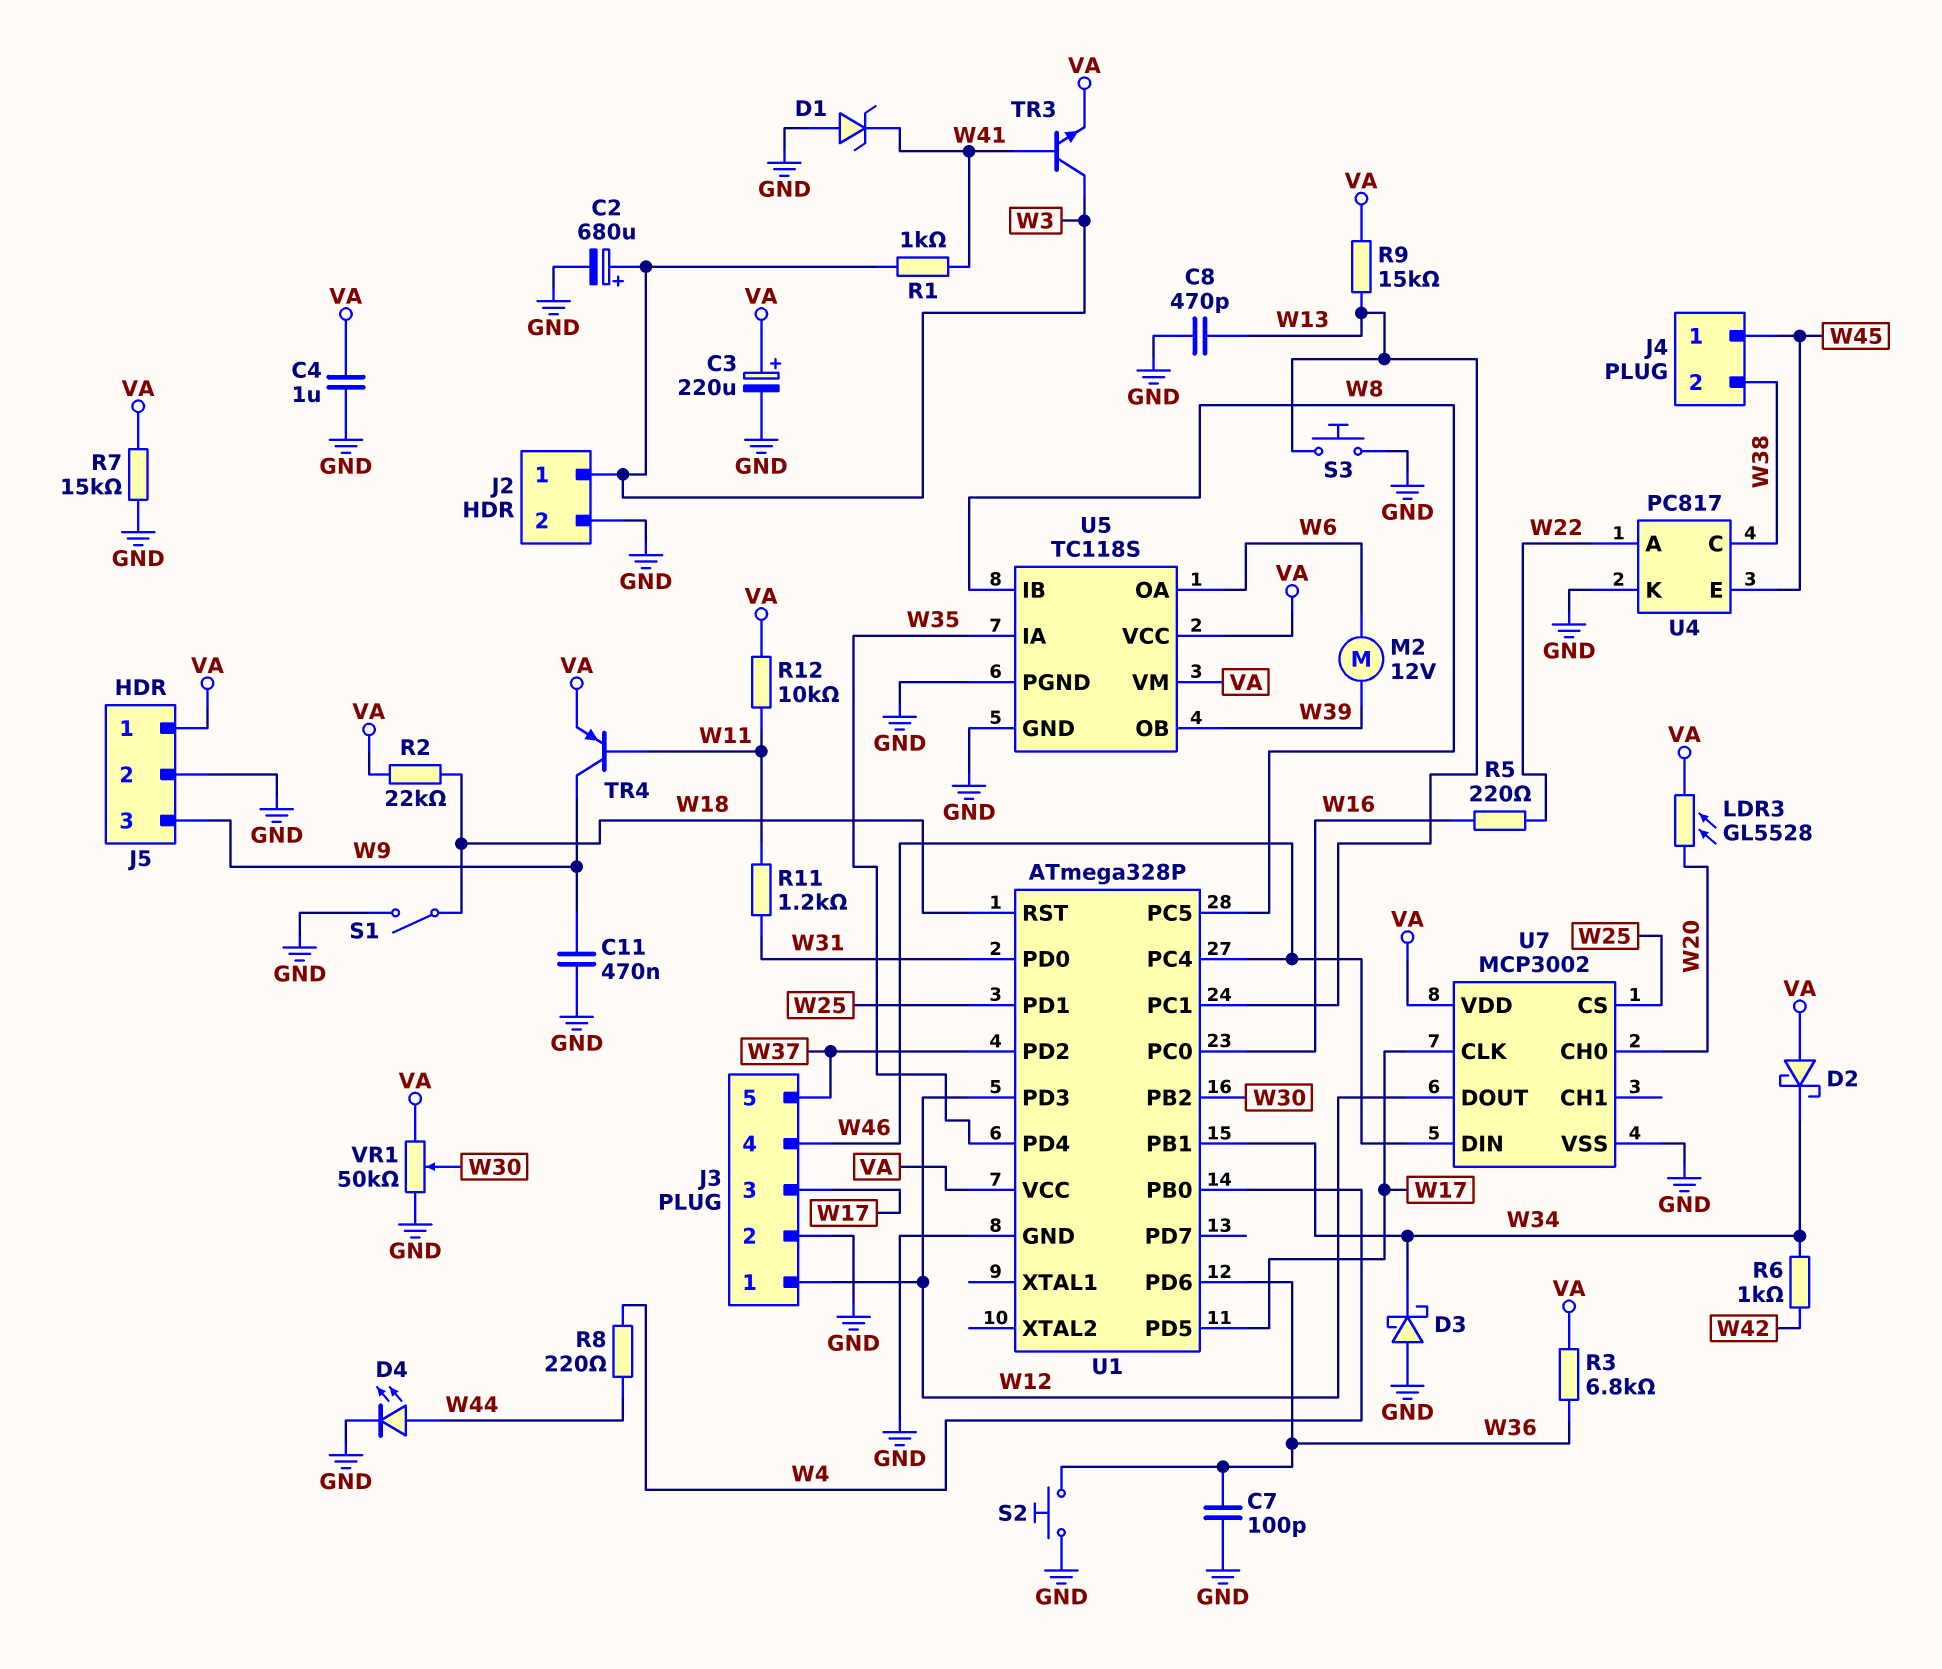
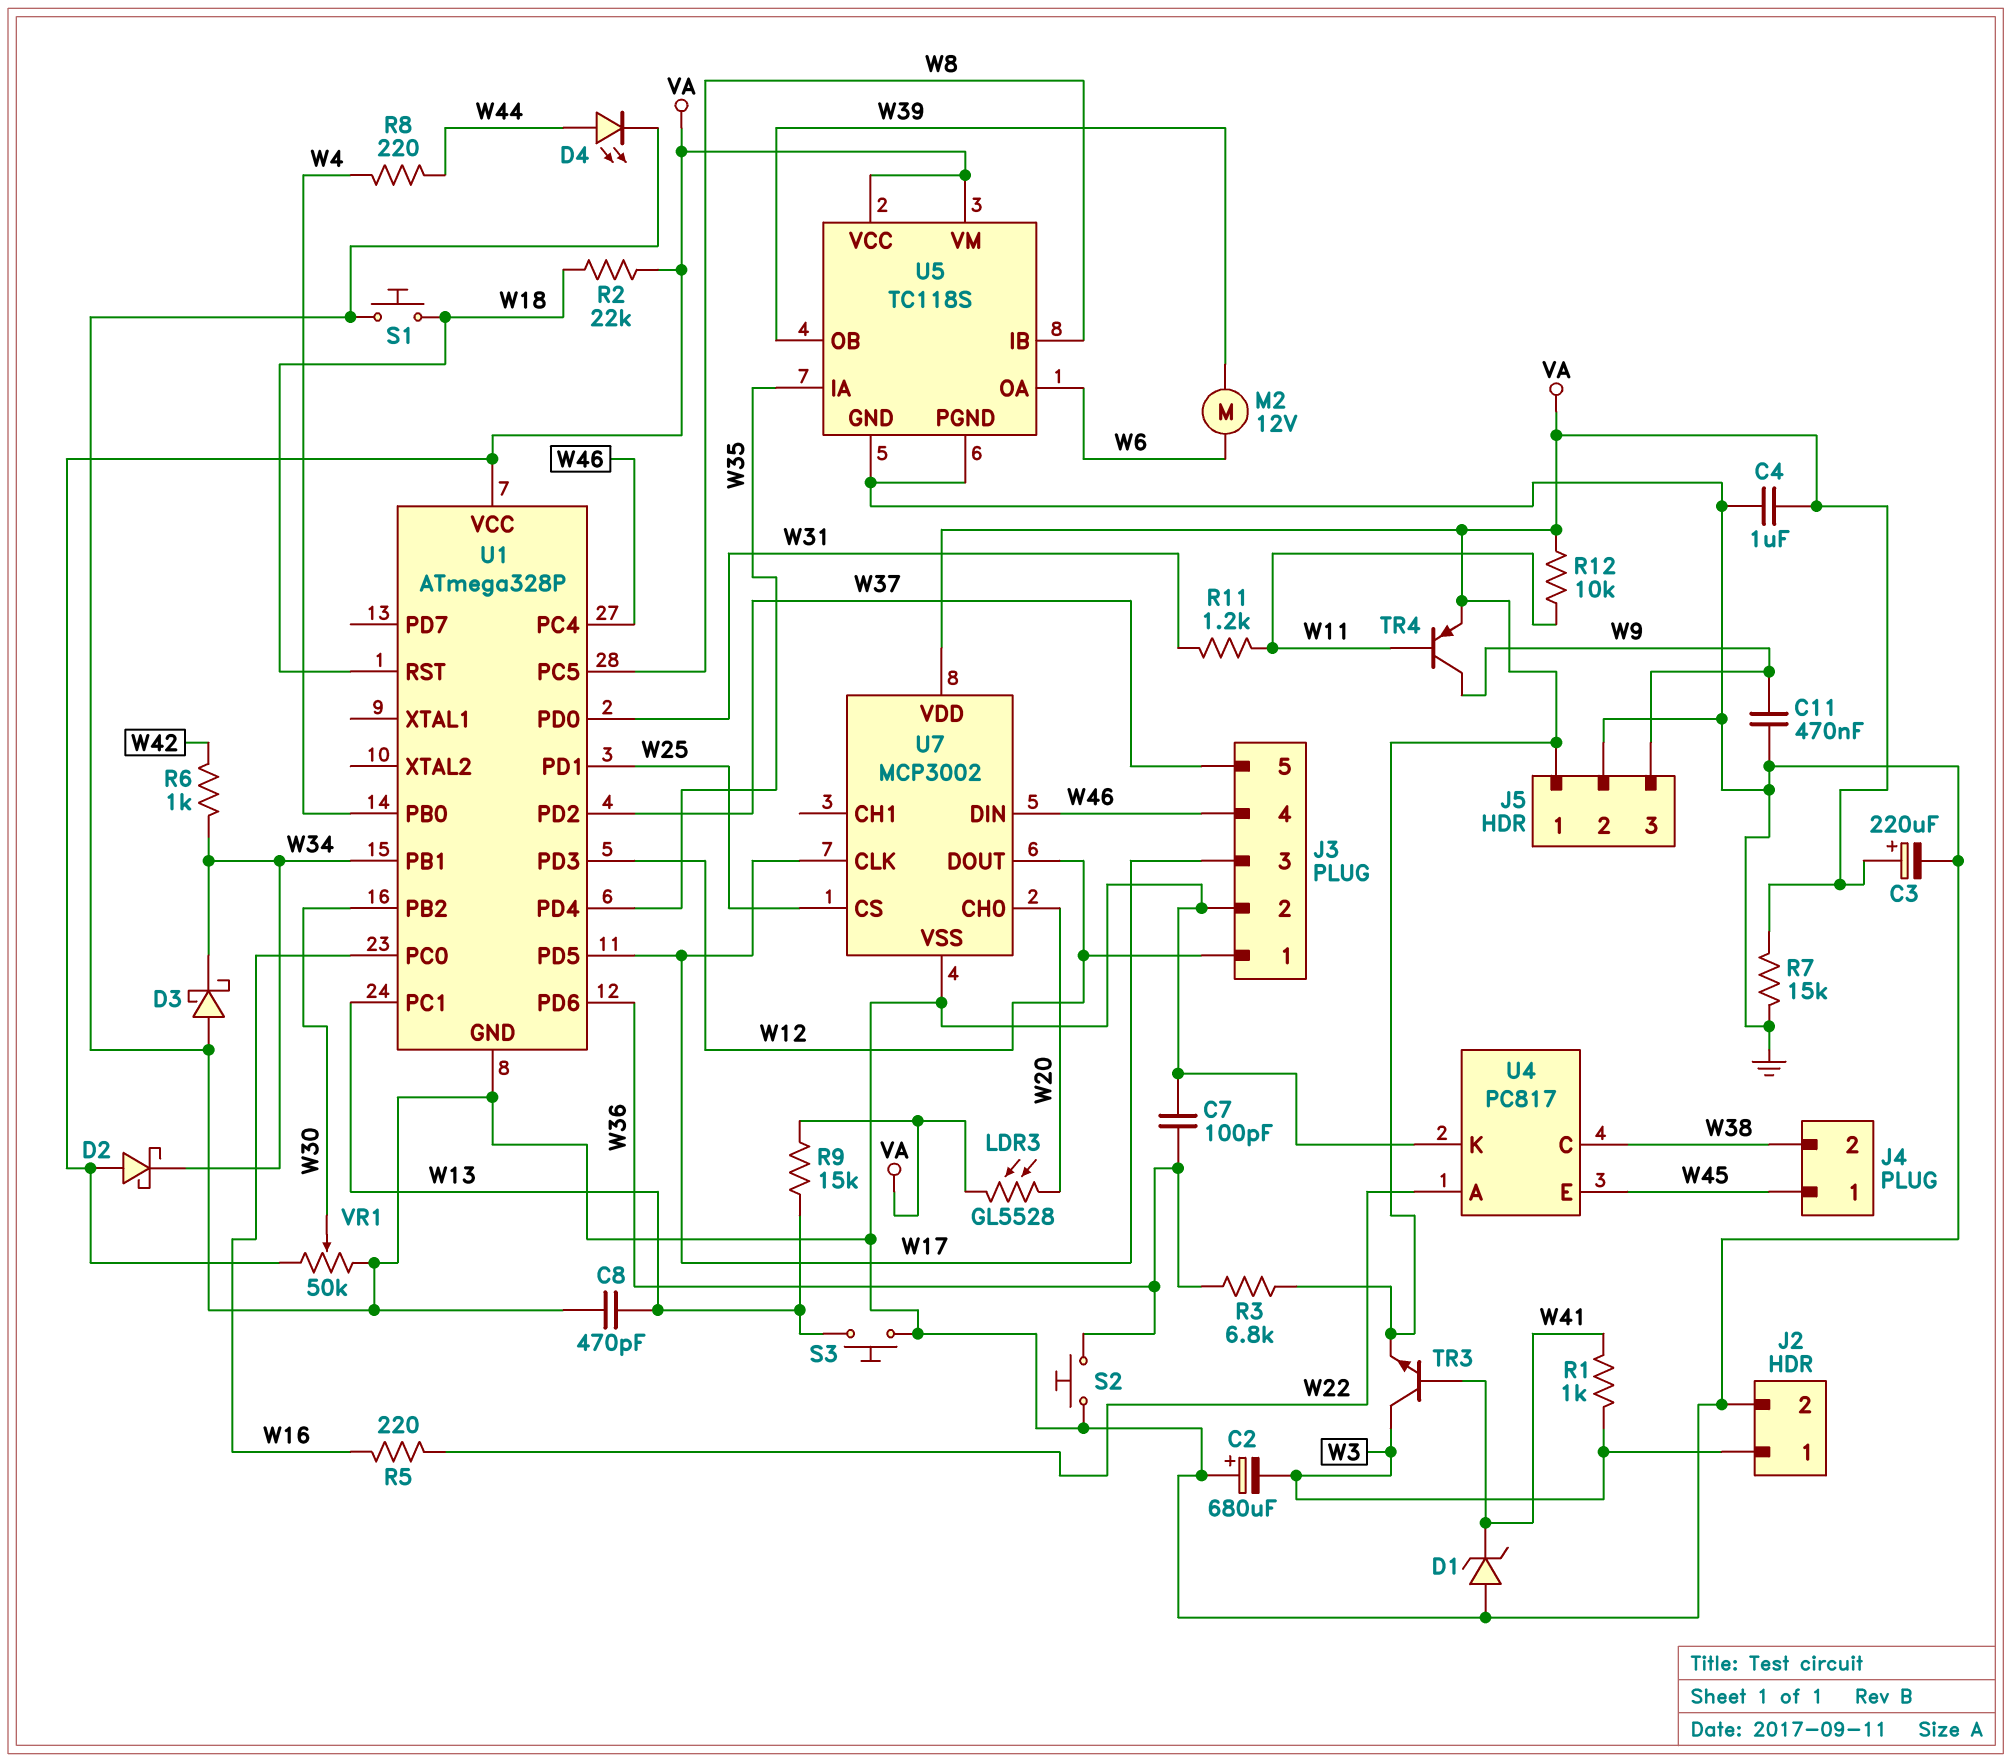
C2: 680uF (plus W3, minus GND) -> 680uF (plus GND, minus W3)
S1: switch (GND, W18) -> button (GND, W18)

